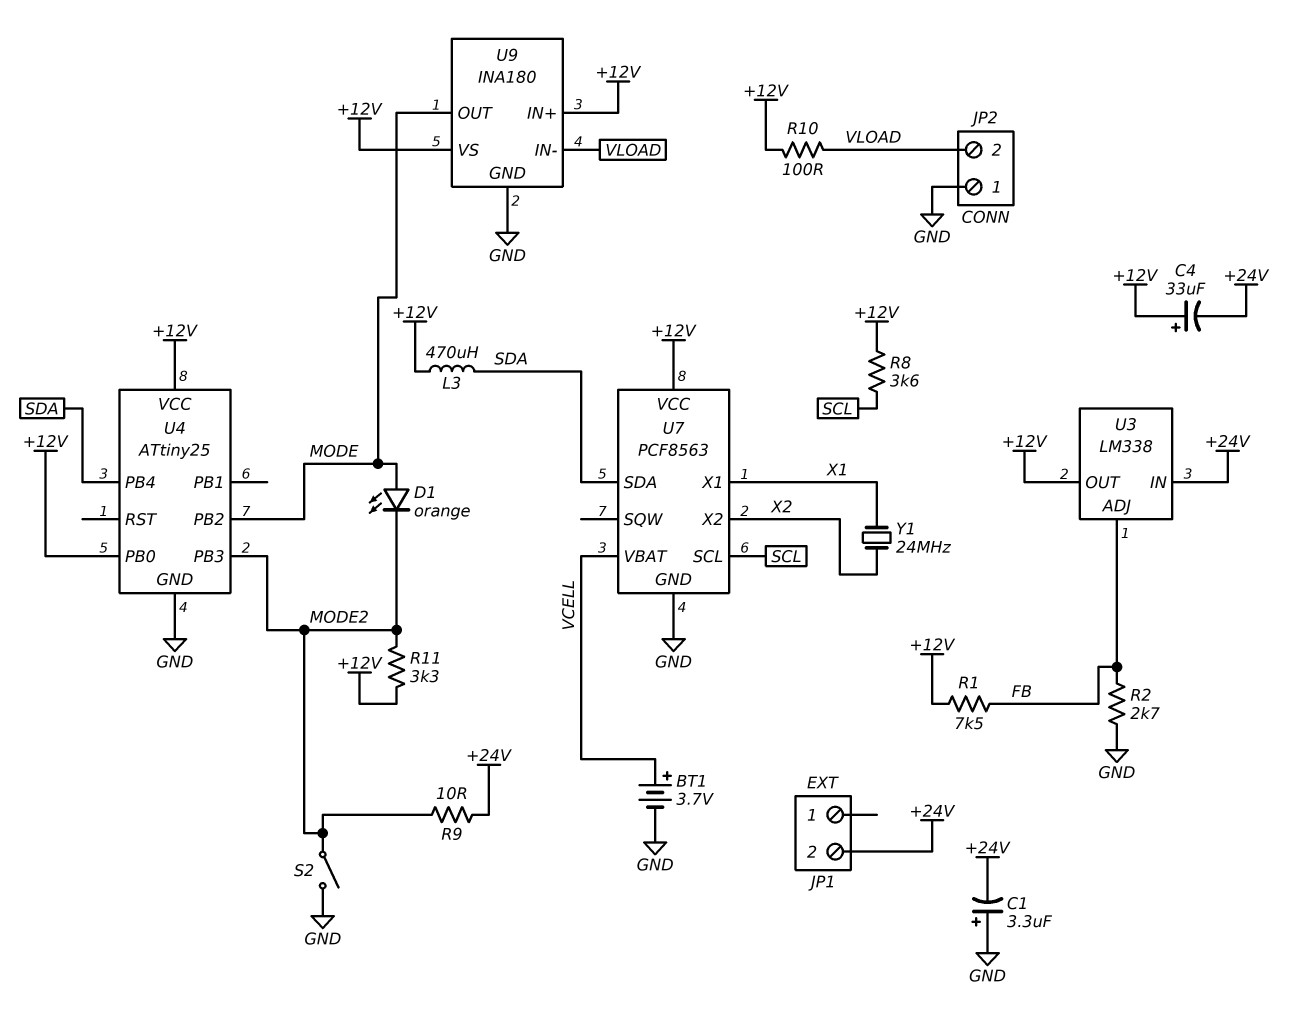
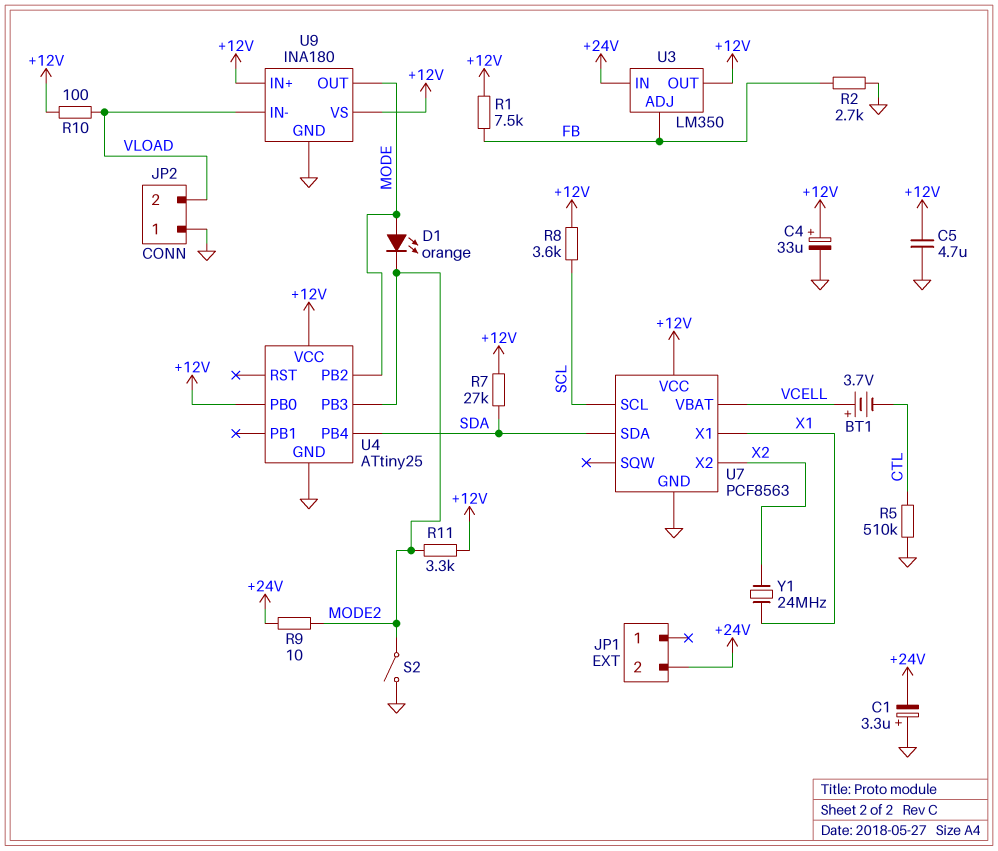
BT1: 3.7V (plus VCELL, minus GND) -> 3.7V (plus VCELL, minus CTL)
C4: 33uF (plus +12V, minus +24V) -> 33uF (plus +12V, minus GND)
C5: none -> 4.7uF (+12V, GND)
L3: 470uH (+12V, SDA) -> none
R5: none -> 510k (CTL, GND)
R7: none -> 27k (+12V, SDA)
U3: LM338 -> LM350

